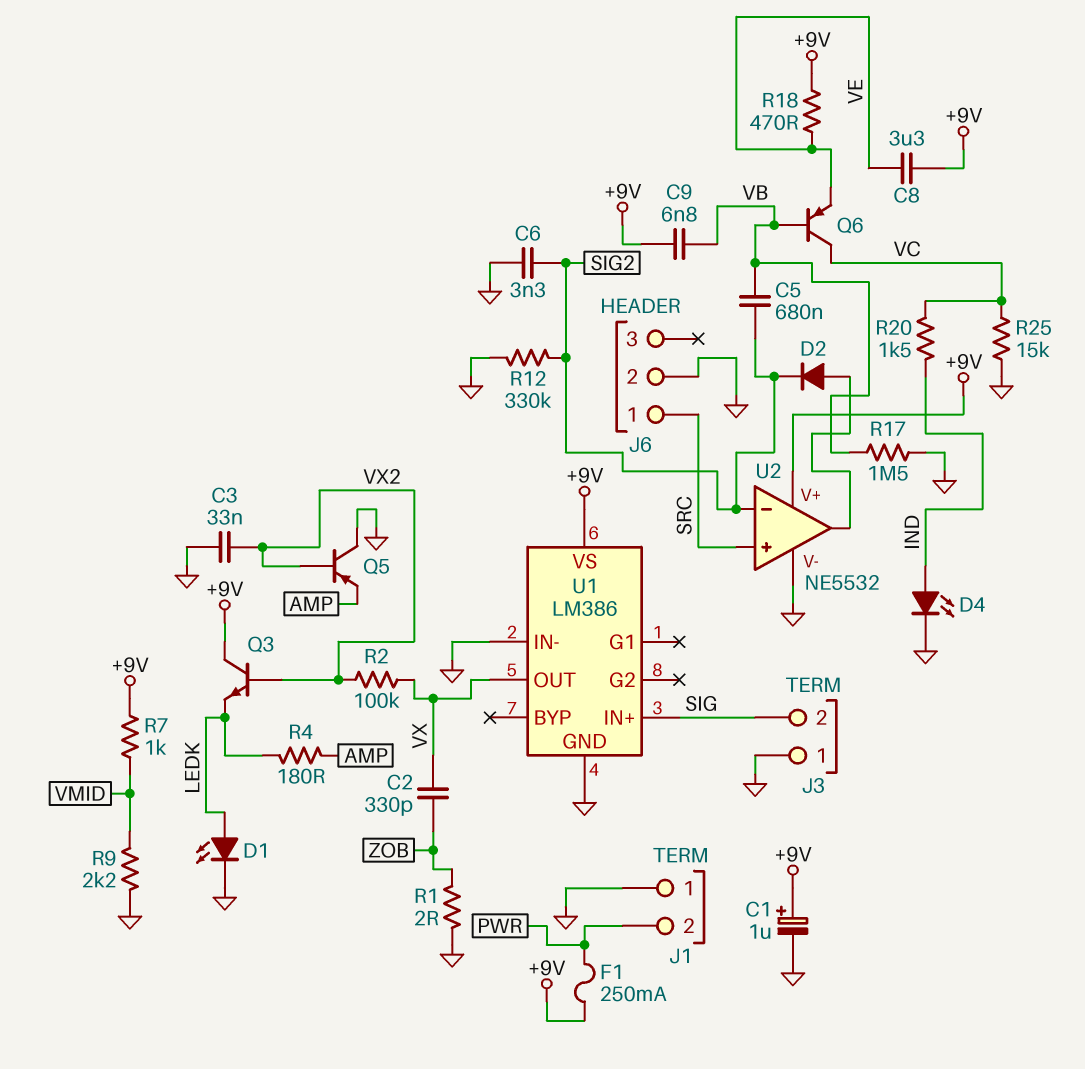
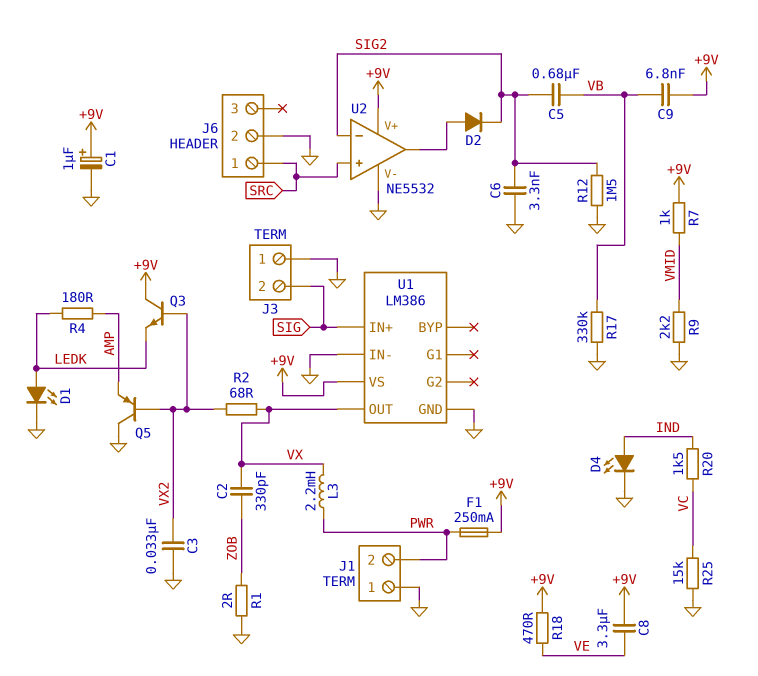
L3: none -> 2.2mH (PWR, VX)
Q6: PNP (B VB, C VC, E VE) -> none
R2: 100k (VX, VX2) -> 68 (VX, VX2)
R12: 330k (GND, SIG2) -> 1.5M (GND, SIG2)
R17: 1.5M (GND, VB) -> 330k (GND, VB)

